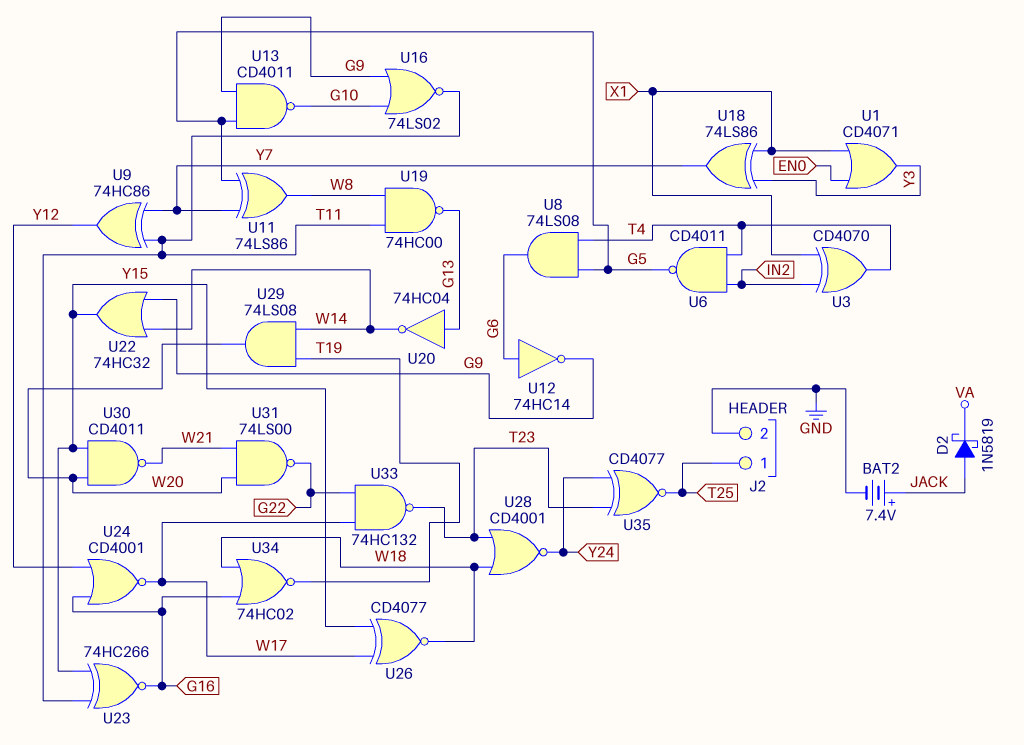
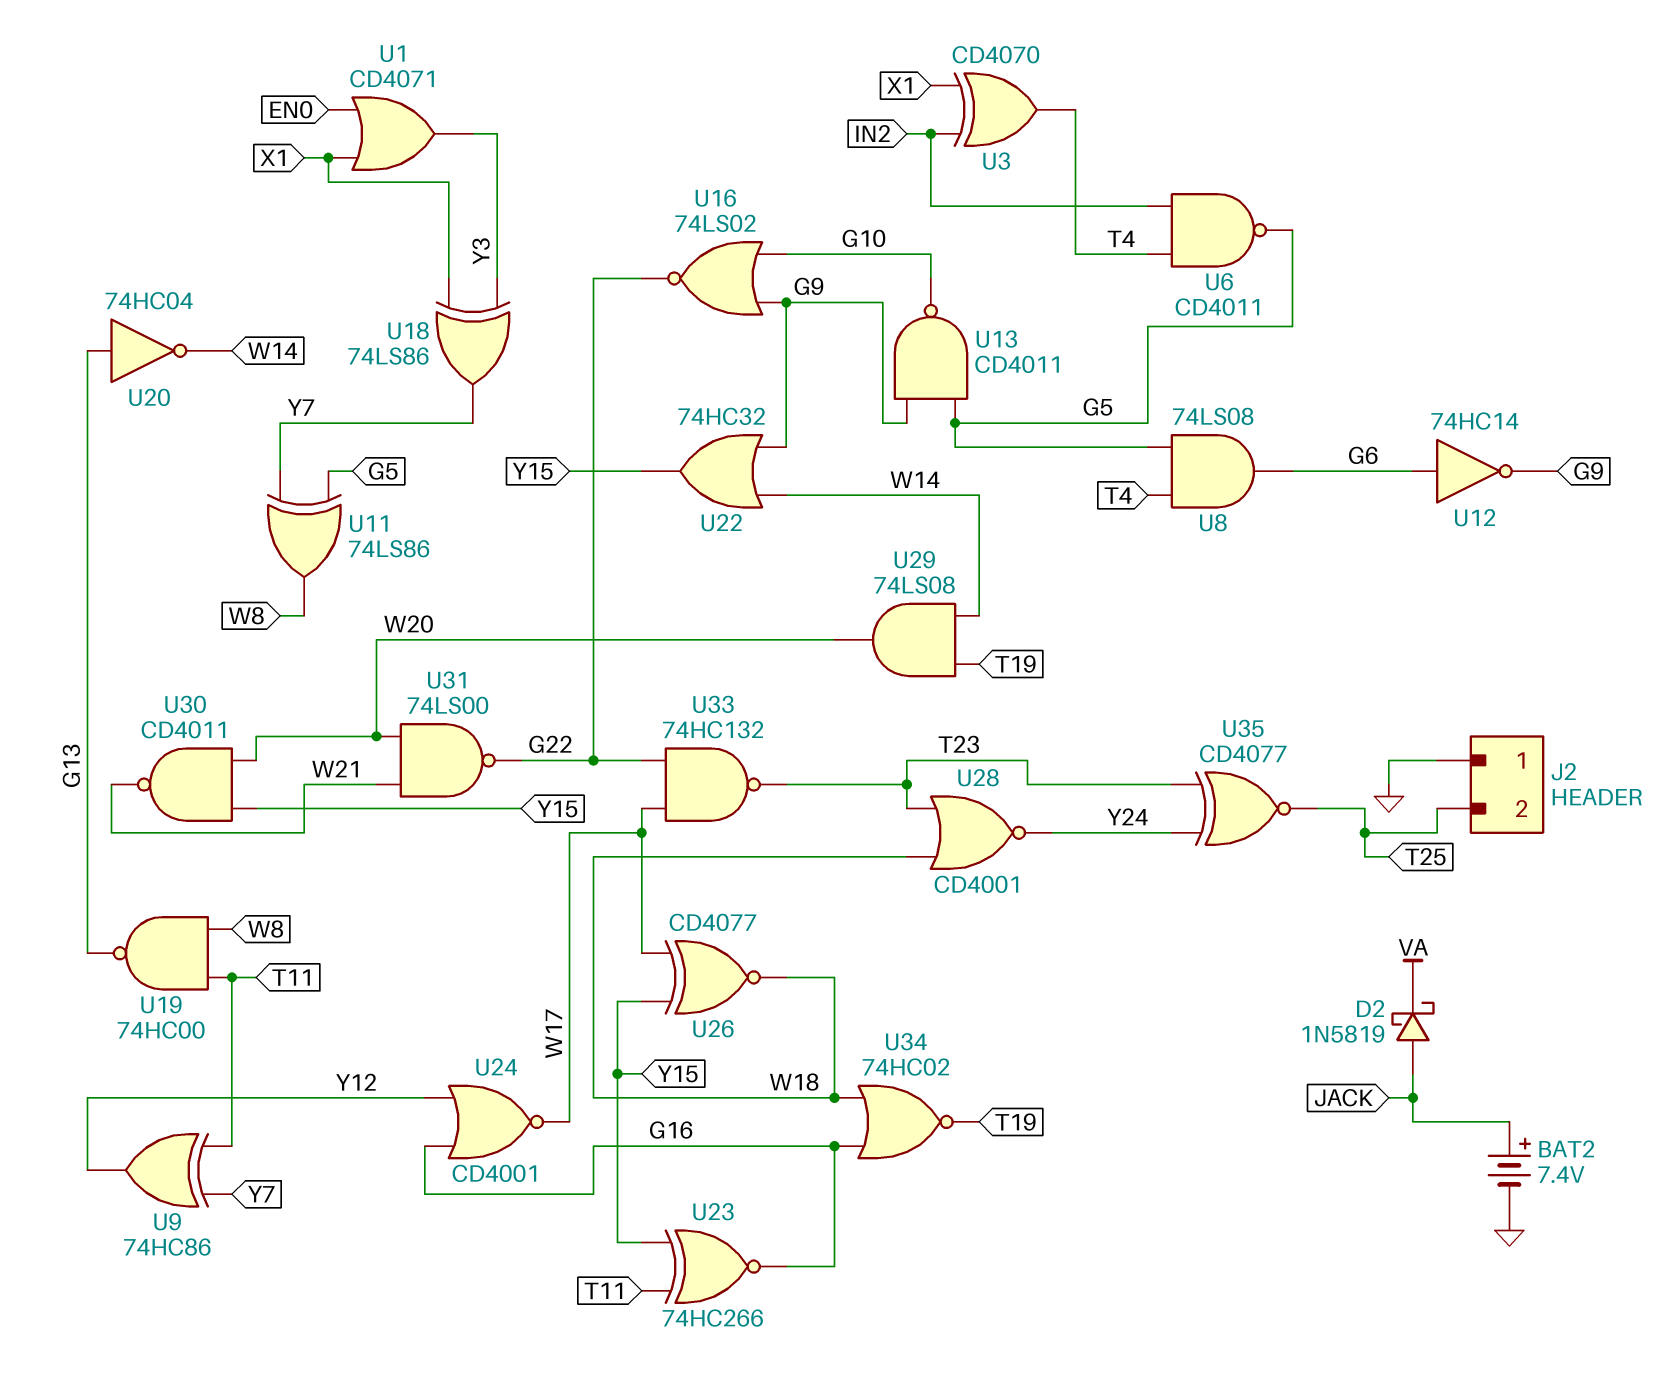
J2 pin 1: T25 -> GND
J2 pin 2: GND -> T25
U16: NOR 74LS02 (in G9, in G10, out T11) -> NOR 74LS02 (in G9, in G10, out G22)

